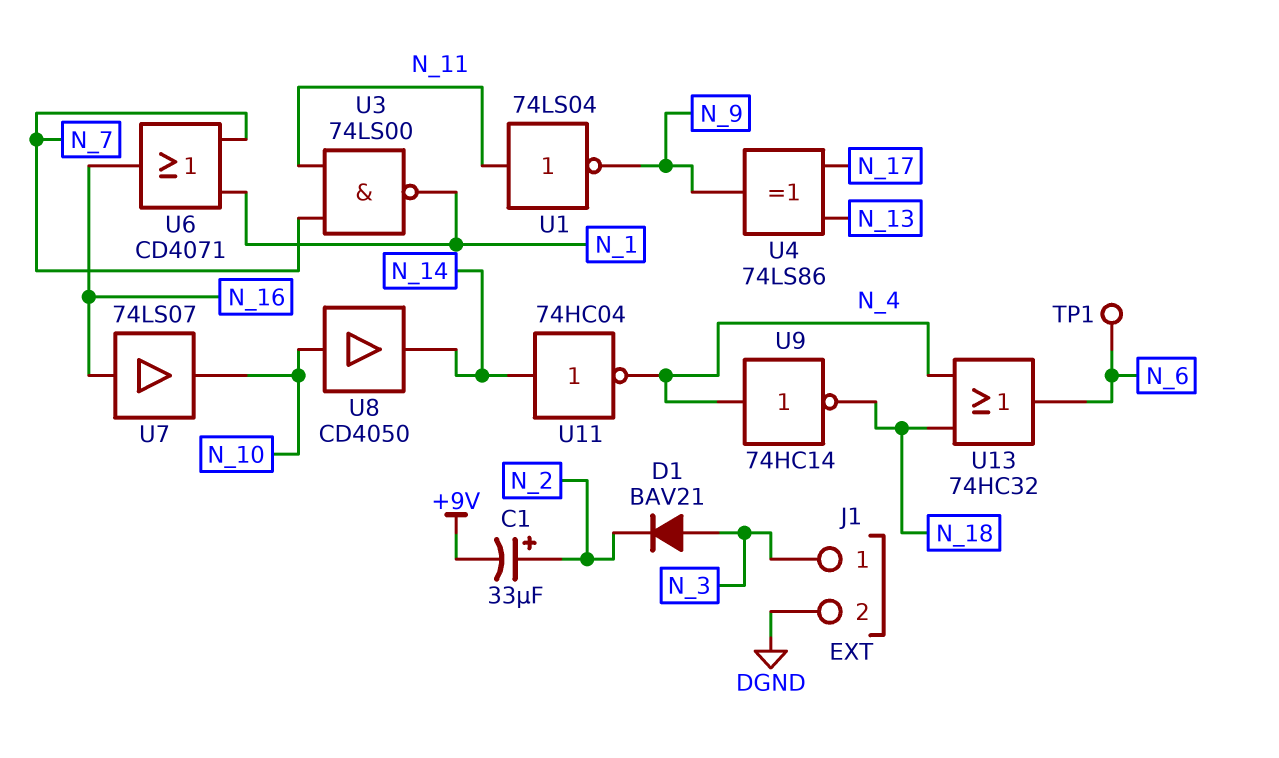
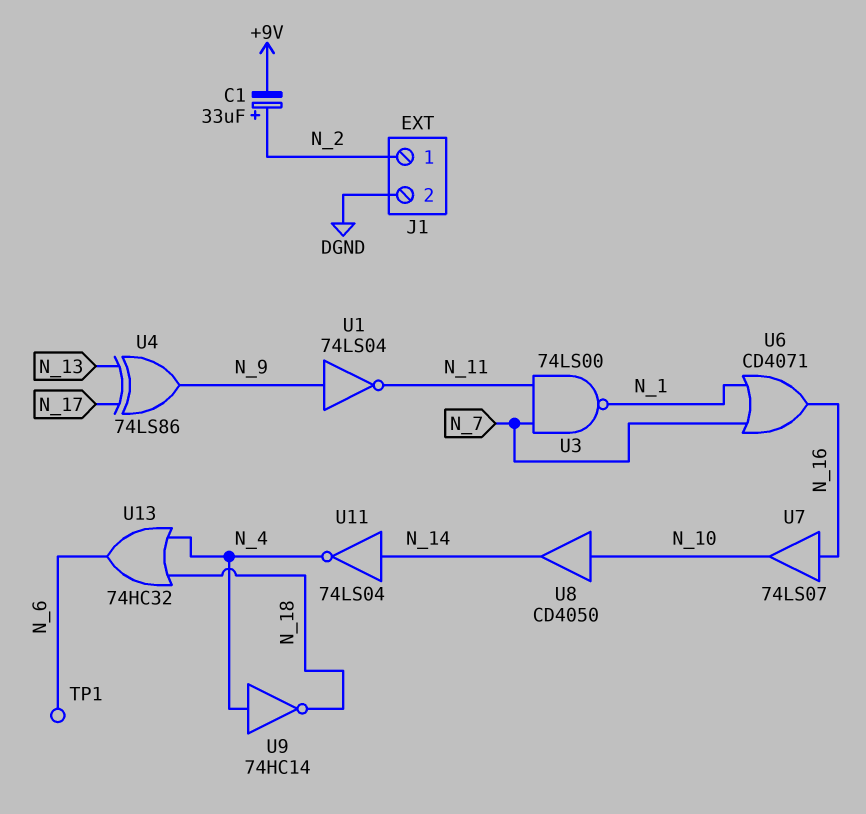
D1: diode BAV21 (A N_3, K N_2) -> none
J1 pin 1: N_3 -> N_2
U1: NOT 74LS04 (in N_11, out N_9) -> NOT 74LS04 (in N_9, out N_11)
U11: NOT 74HC04 (in N_14, out N_4) -> NOT 74LS04 (in N_14, out N_4)

